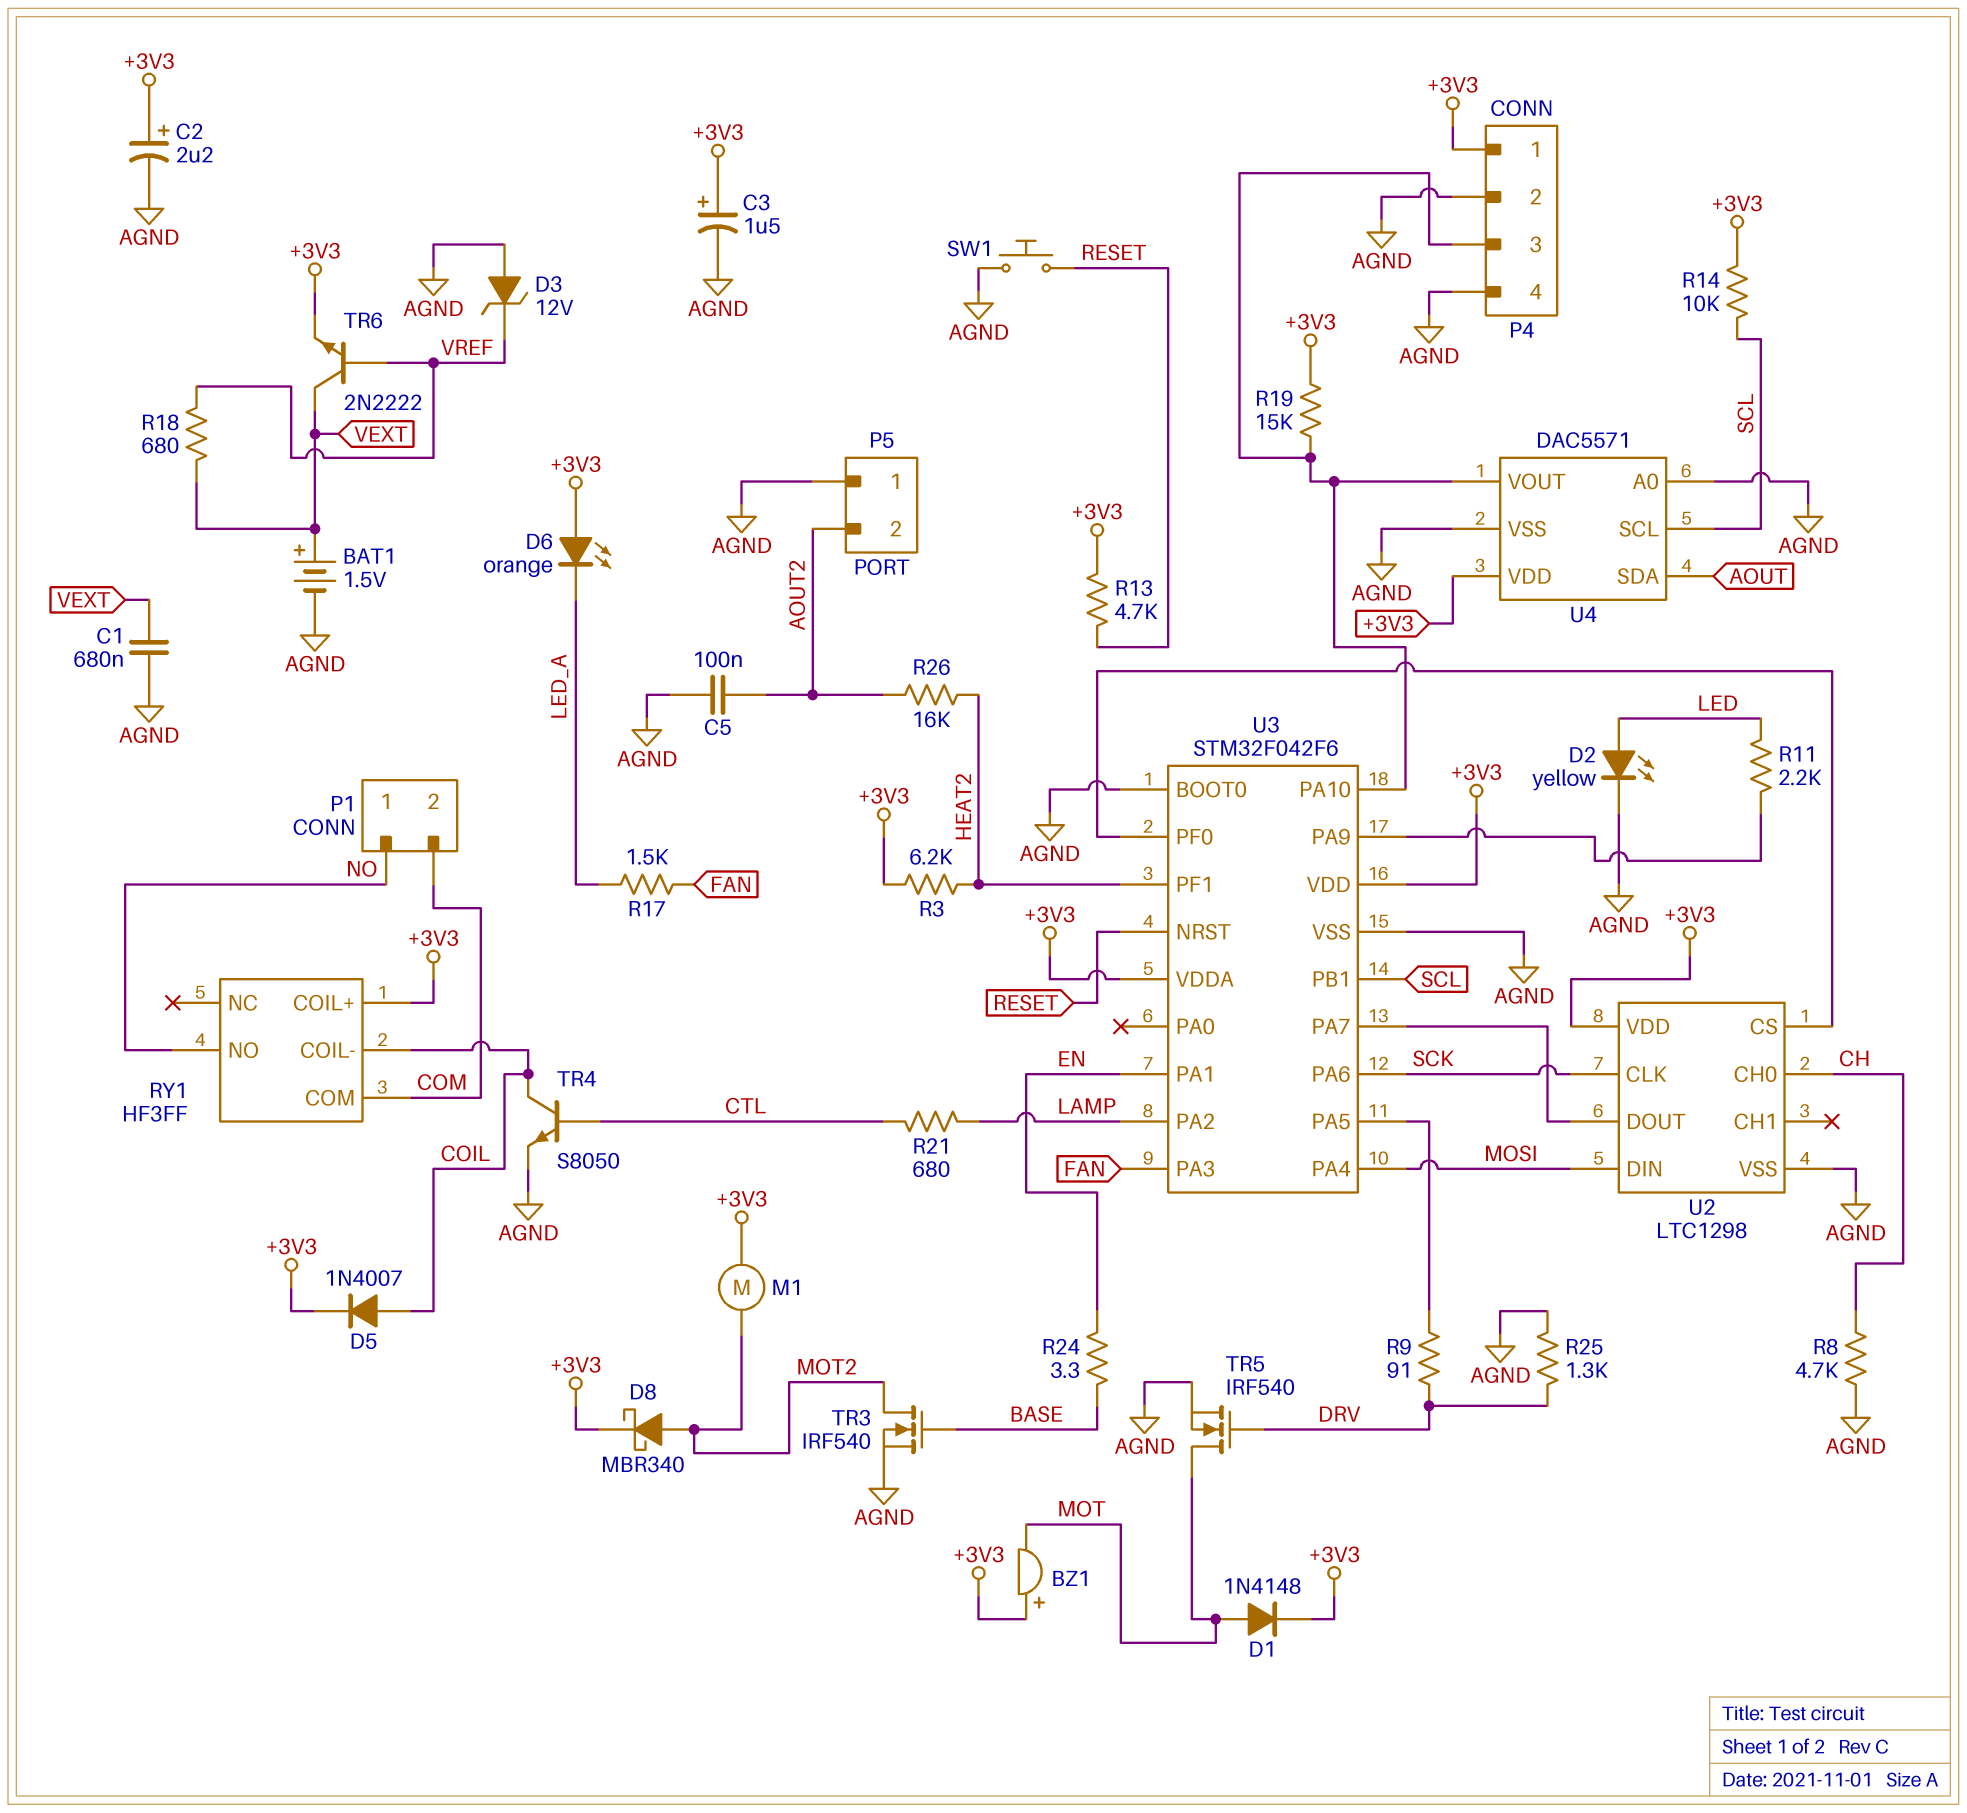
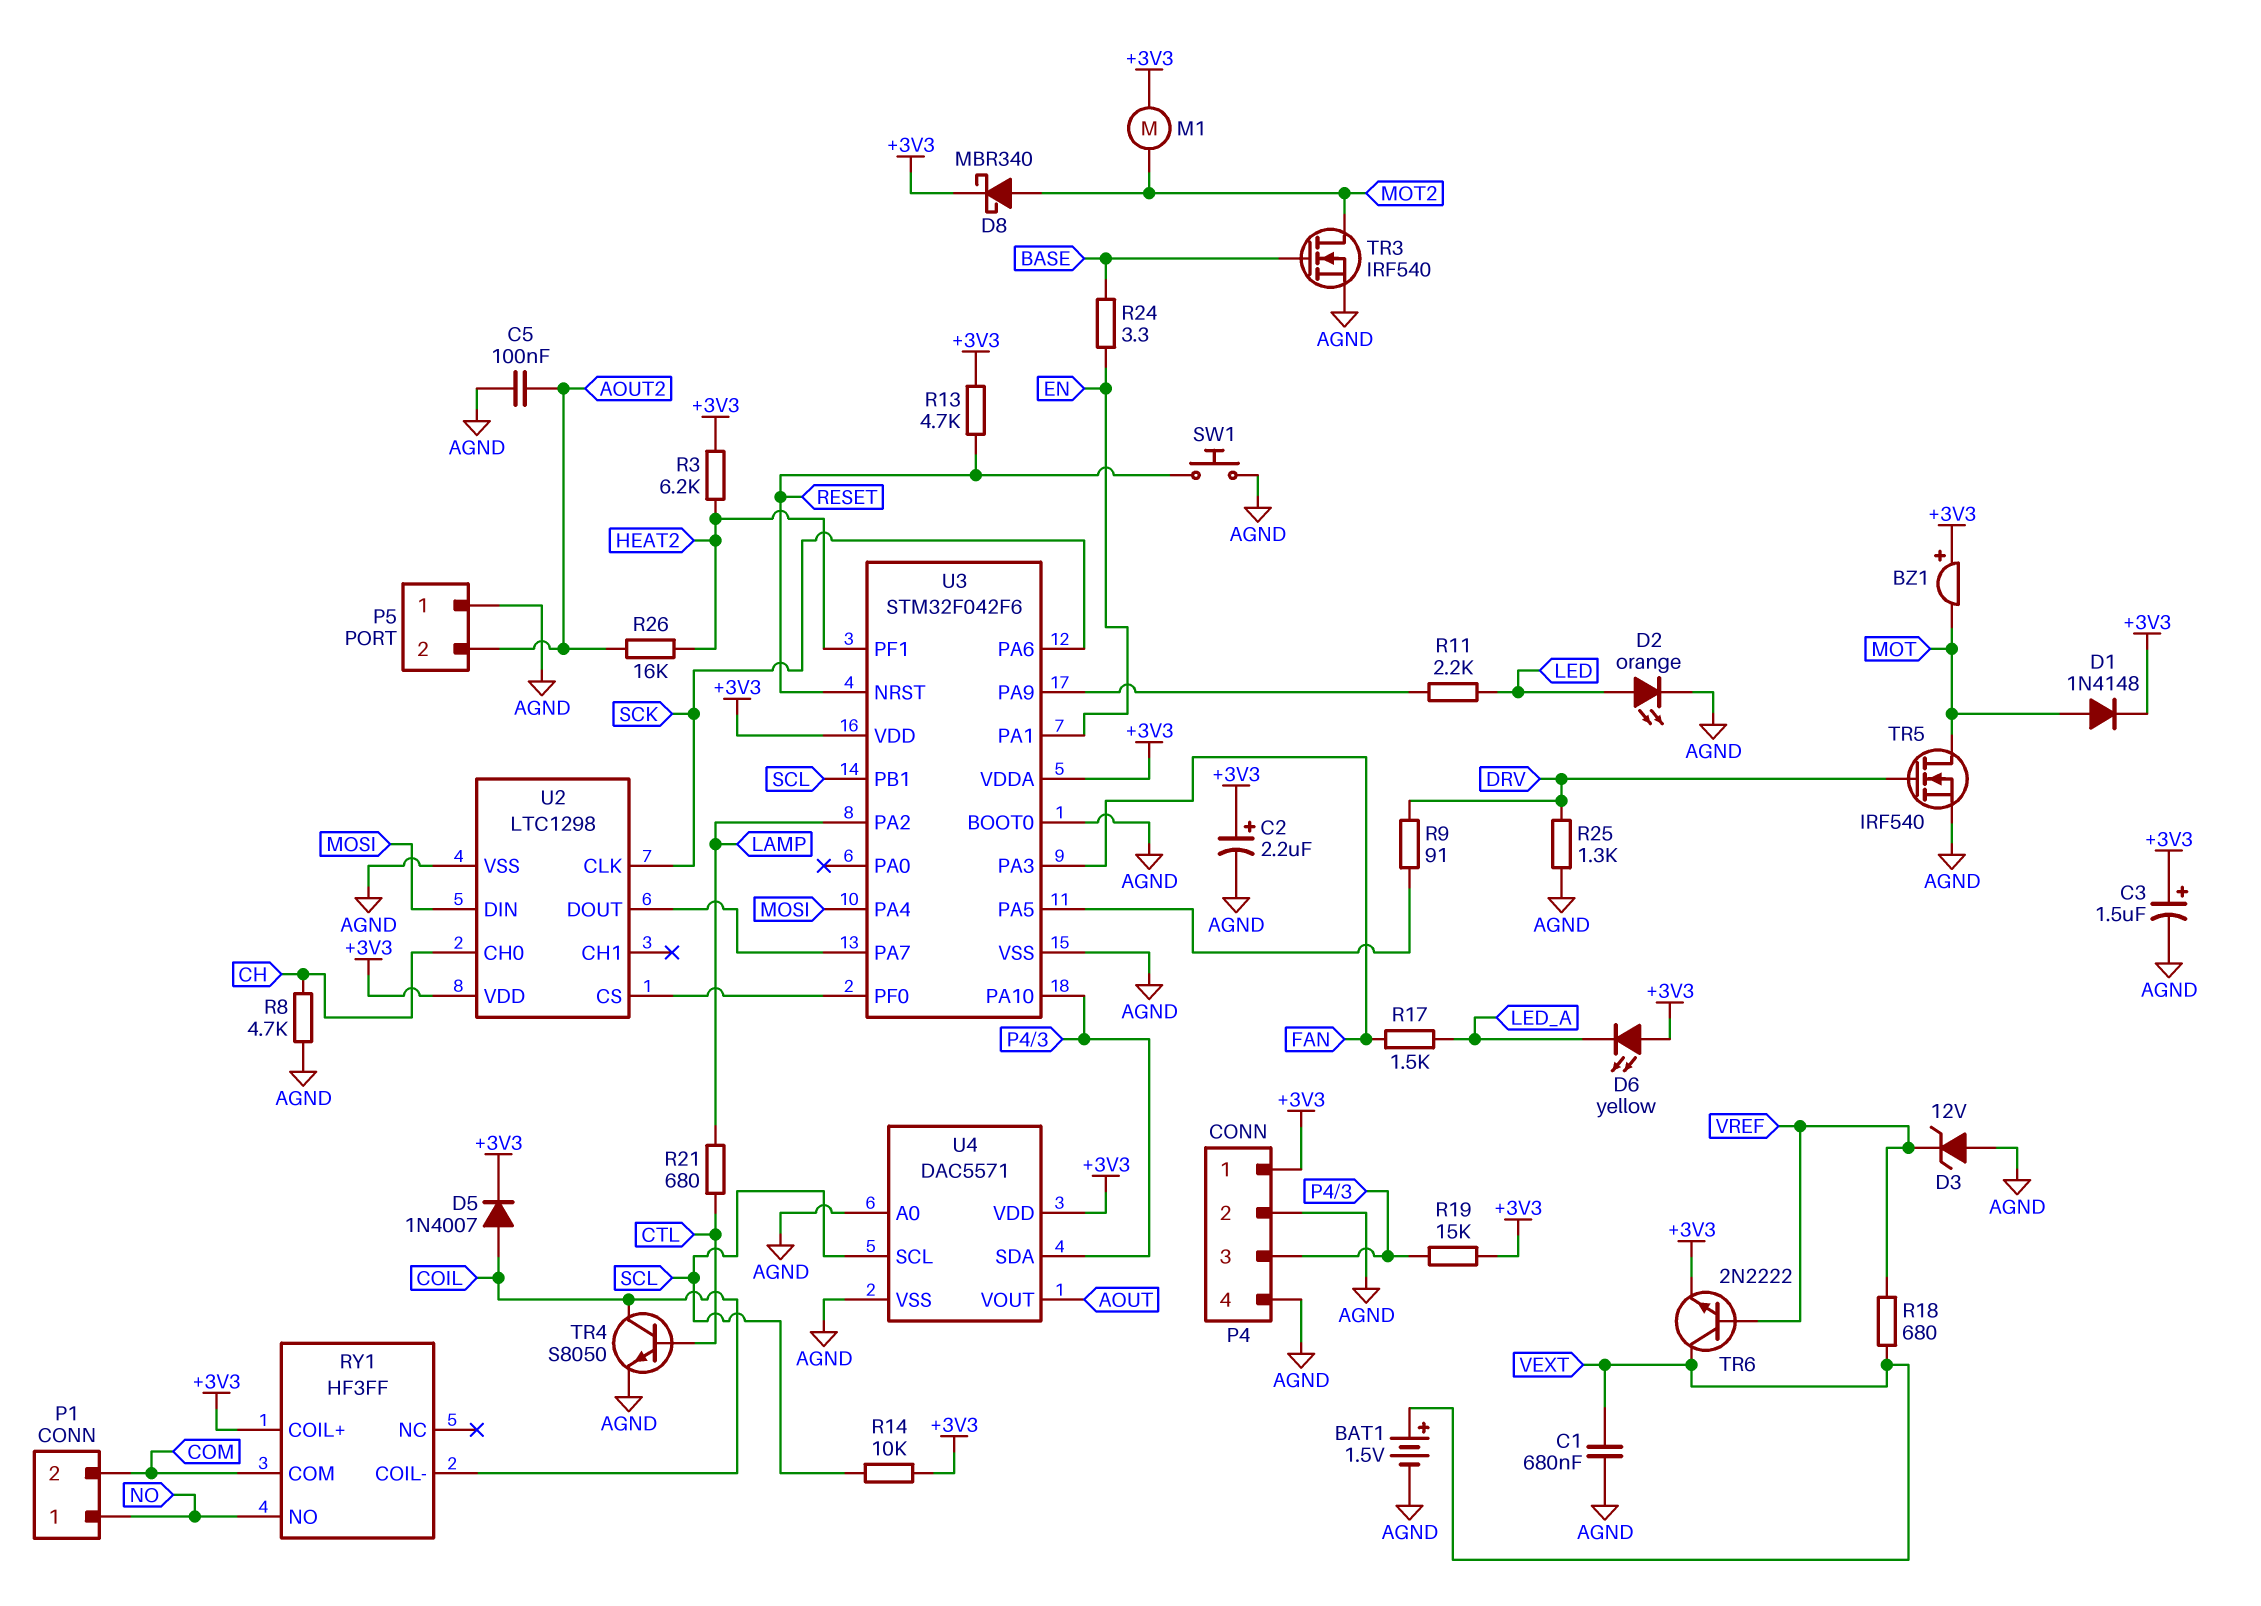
D2: LED yellow (A LED, K AGND) -> LED orange (A LED, K AGND)
D6: LED orange (A +3V3, K LED_A) -> LED yellow (A +3V3, K LED_A)
U4 pin SDA: AOUT -> P4/3
U4 pin VOUT: P4/3 -> AOUT

